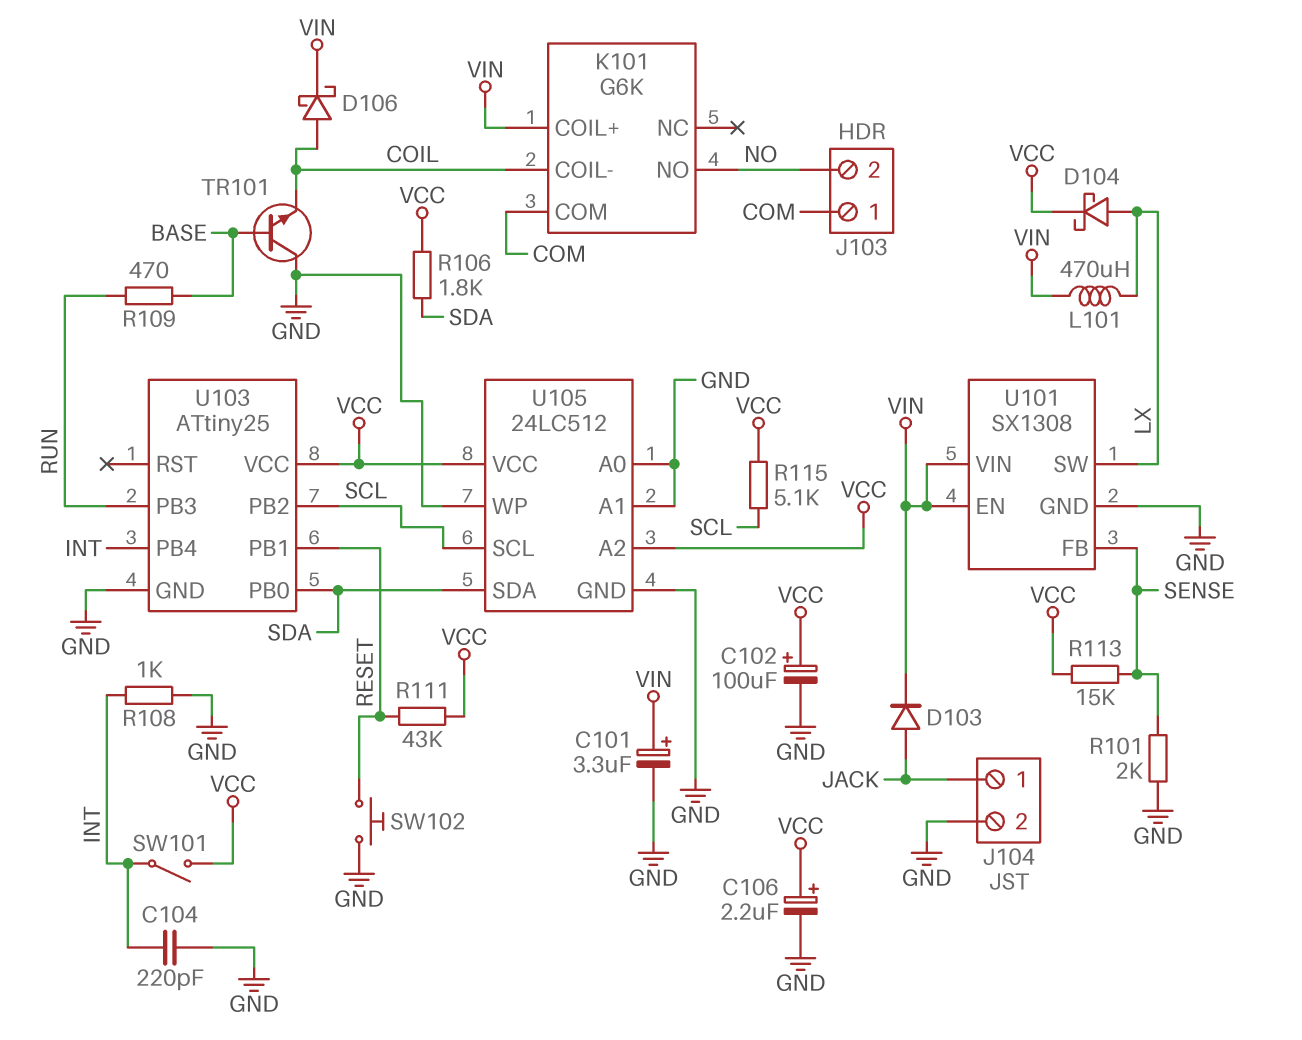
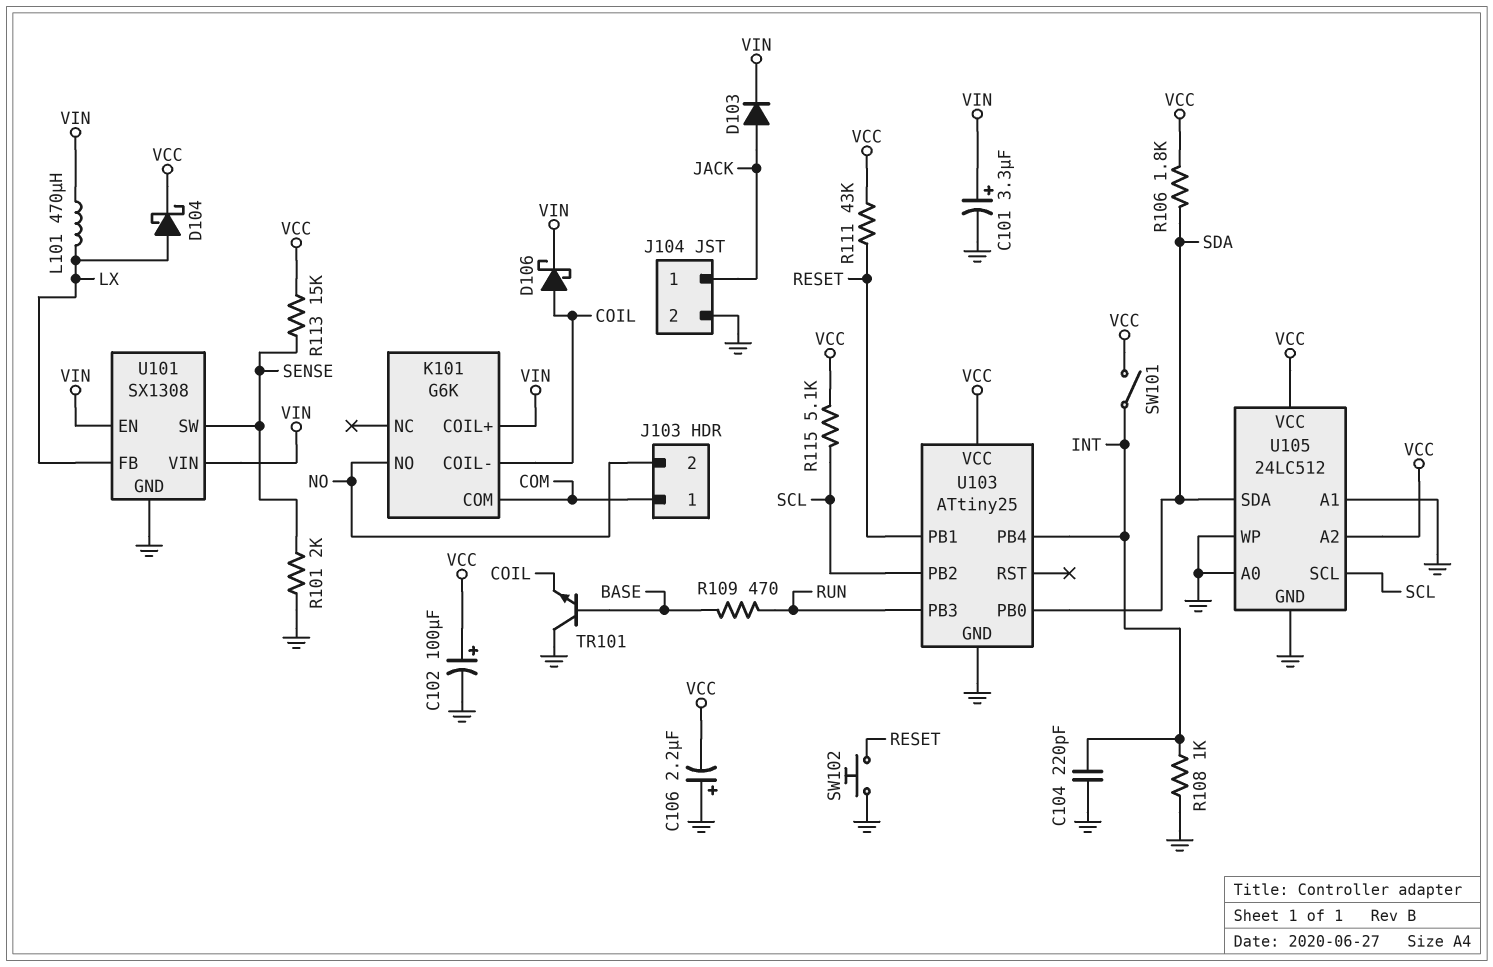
C106: 2.2uF (plus VCC, minus GND) -> 2.2uF (plus GND, minus VCC)
U101 pin FB: SENSE -> LX
U101 pin SW: LX -> SENSE

